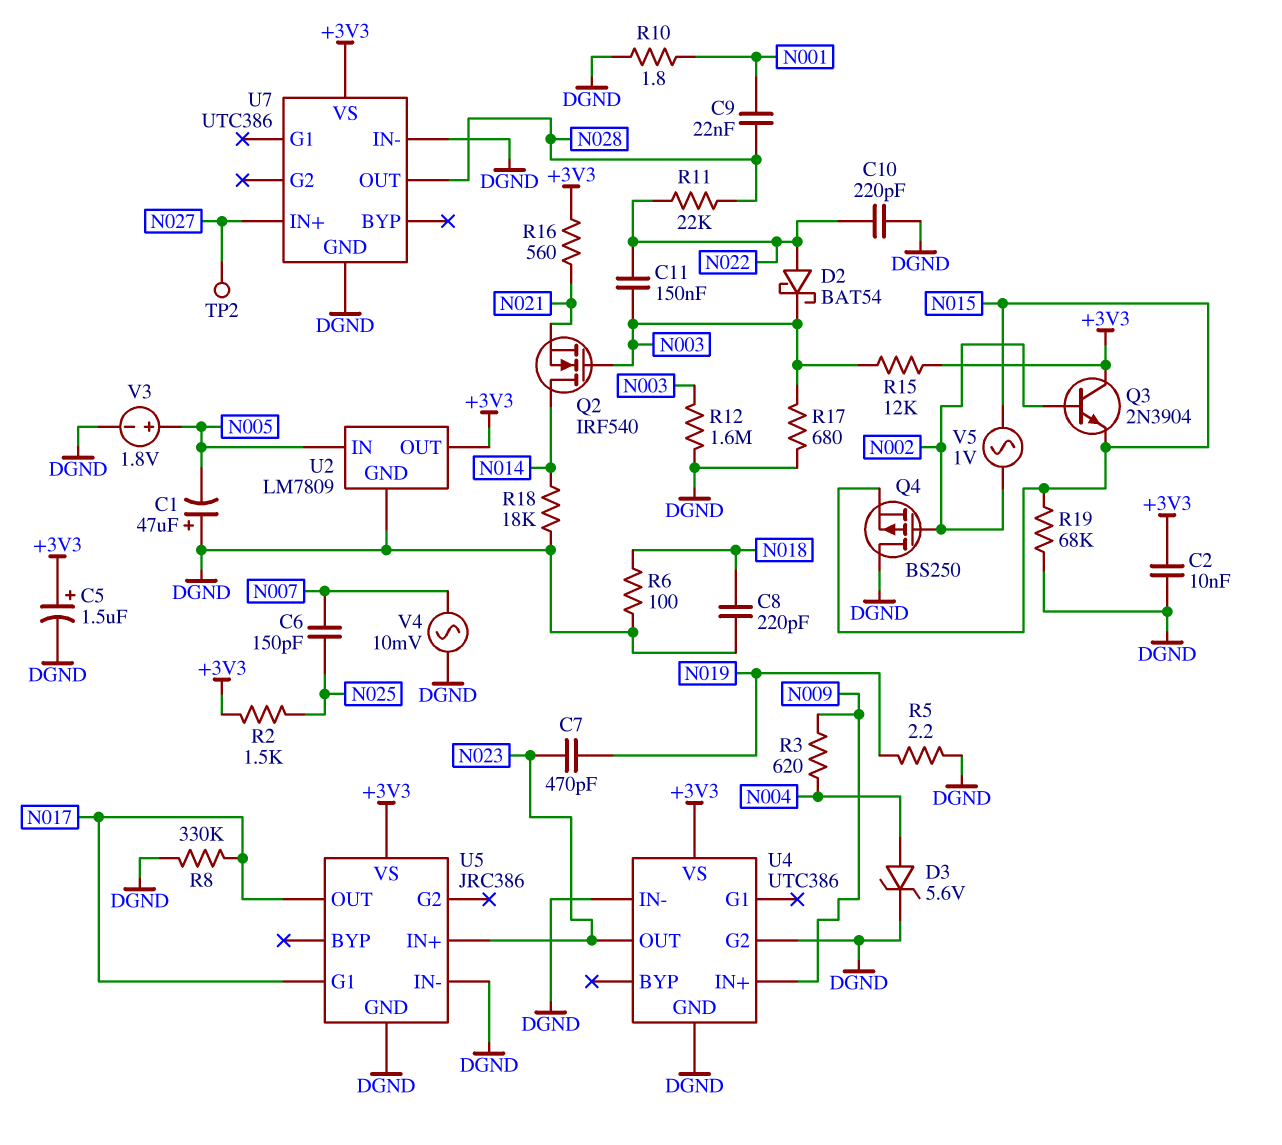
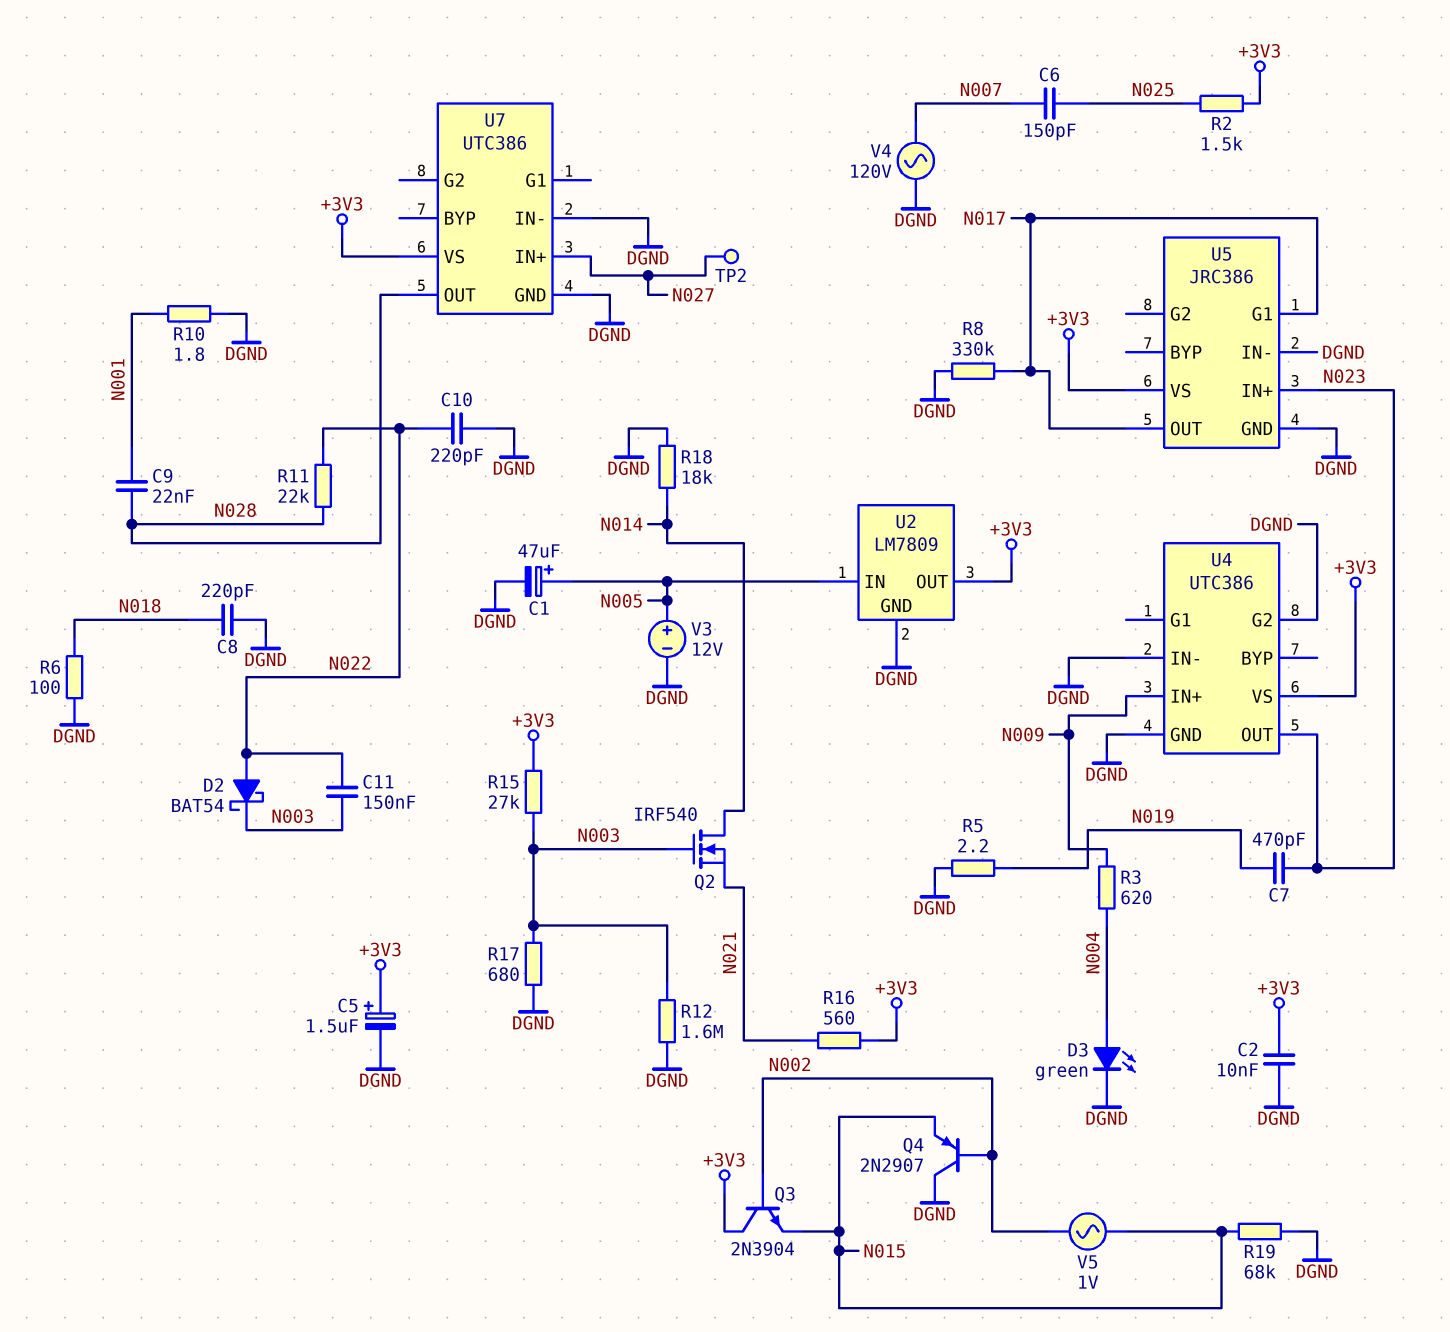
C1: 47uF (plus DGND, minus N005) -> 47uF (plus N005, minus DGND)
D3: zener 5.6V (A N004, K DGND) -> LED green (A N004, K DGND)
Q4: PMOS BS250 (G N002, D DGND, S N015) -> PNP 2N2907 (B N002, C DGND, E N015)
R15: 12k (+3V3, N003) -> 27k (+3V3, N003)
V3: 1.8V (plus N005, minus DGND) -> 12V (plus N005, minus DGND)
V4: AC 10mV (DGND, N007) -> AC 120V (DGND, N007)

